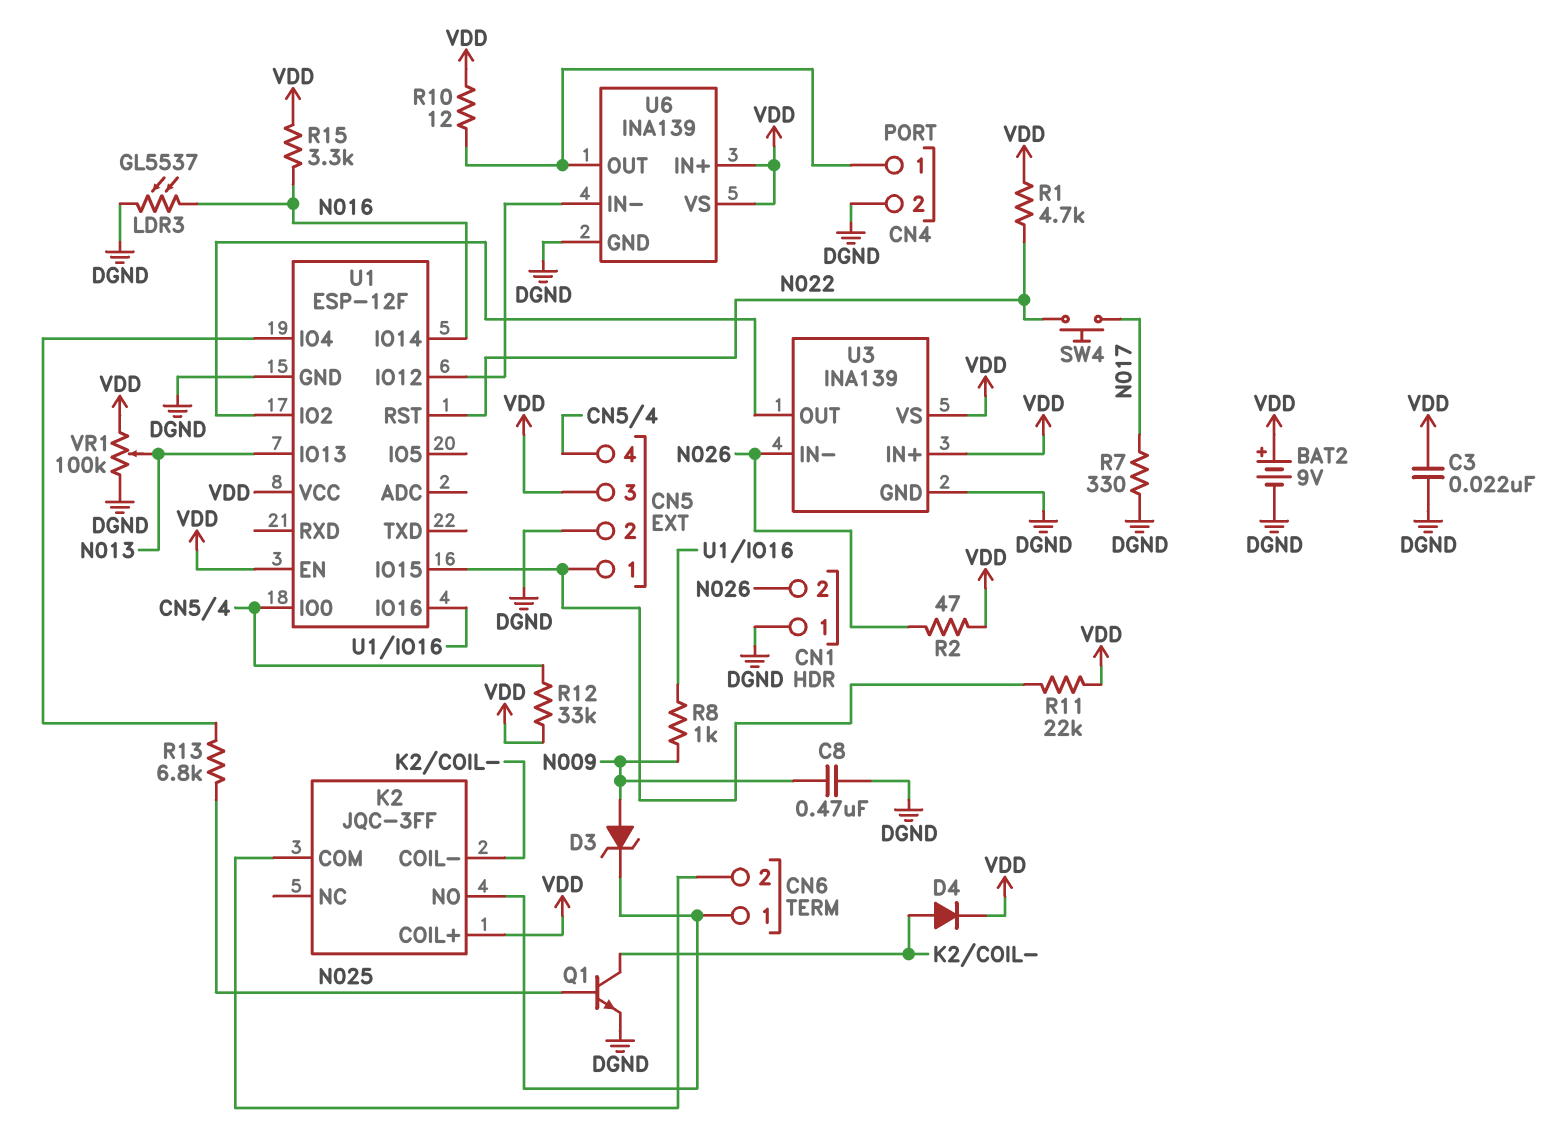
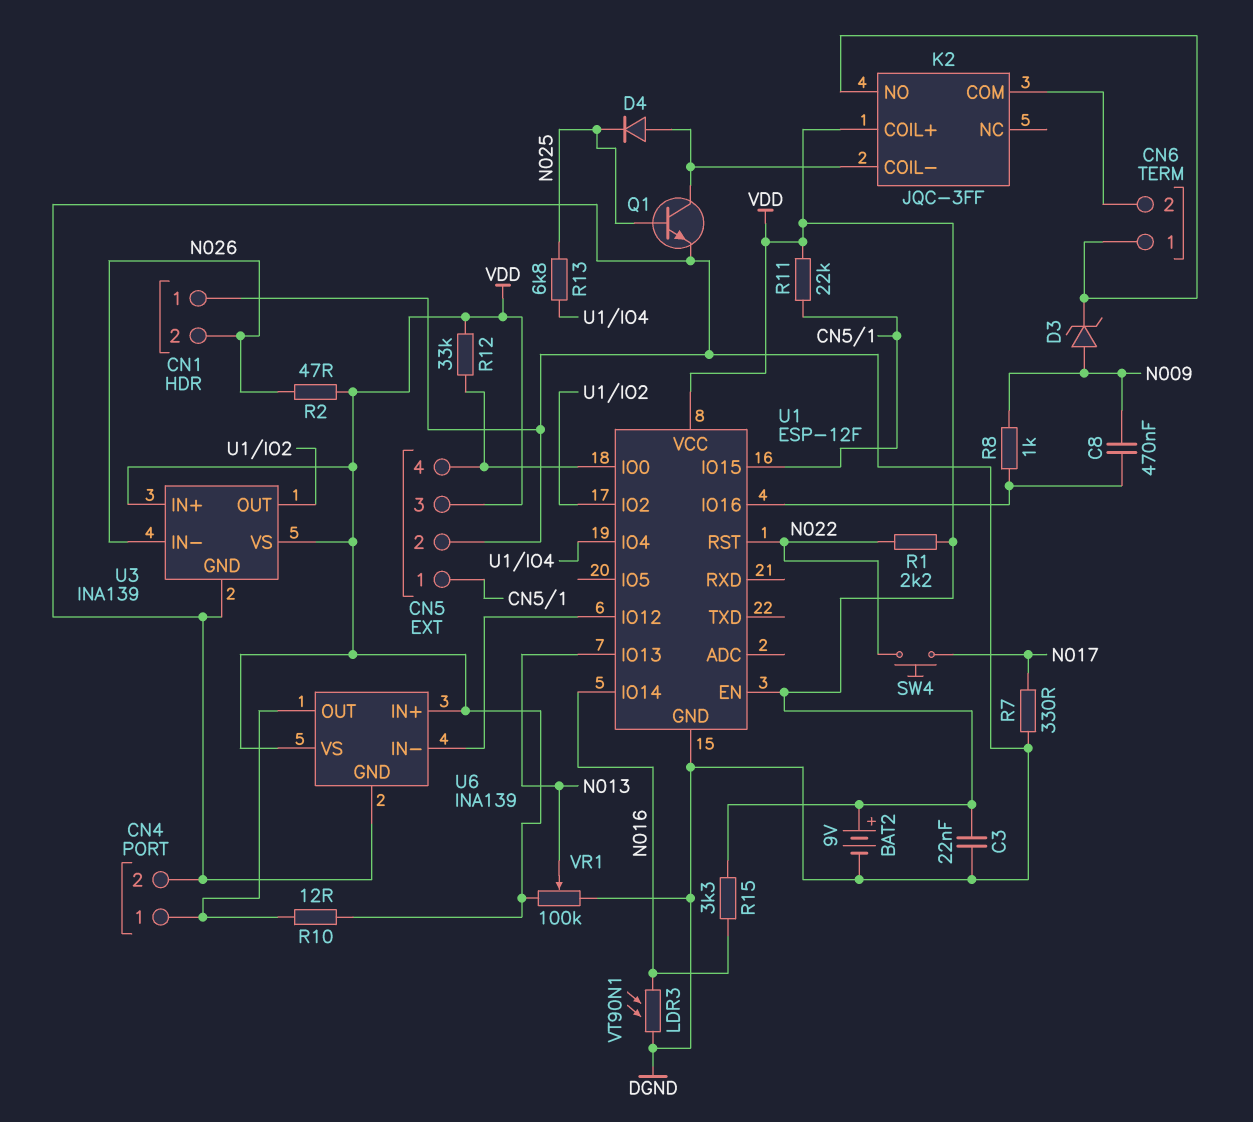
C8: 470nF (DGND, N009) -> 470nF (N009, U1/IO16)
D4: diode (A K2/COIL-, K VDD) -> diode (A K2/COIL-, K N025)
LDR3: GL5537 (DGND, N016) -> VT90N1 (DGND, N016)
R1: 4.7k (N022, VDD) -> 2.2k (N022, VDD)

